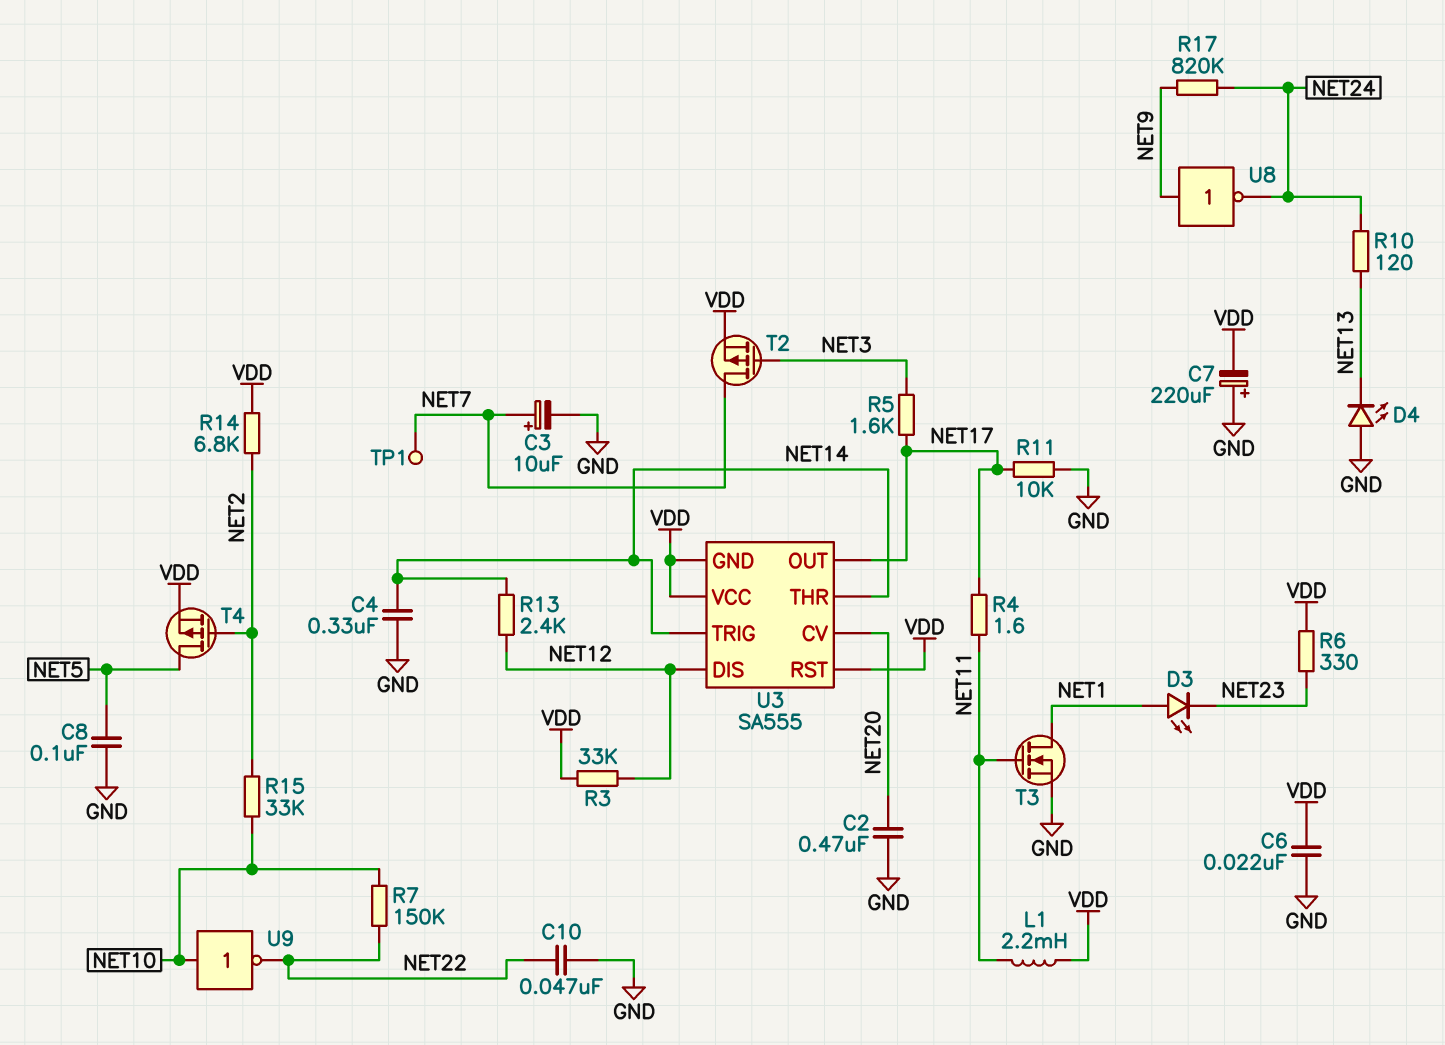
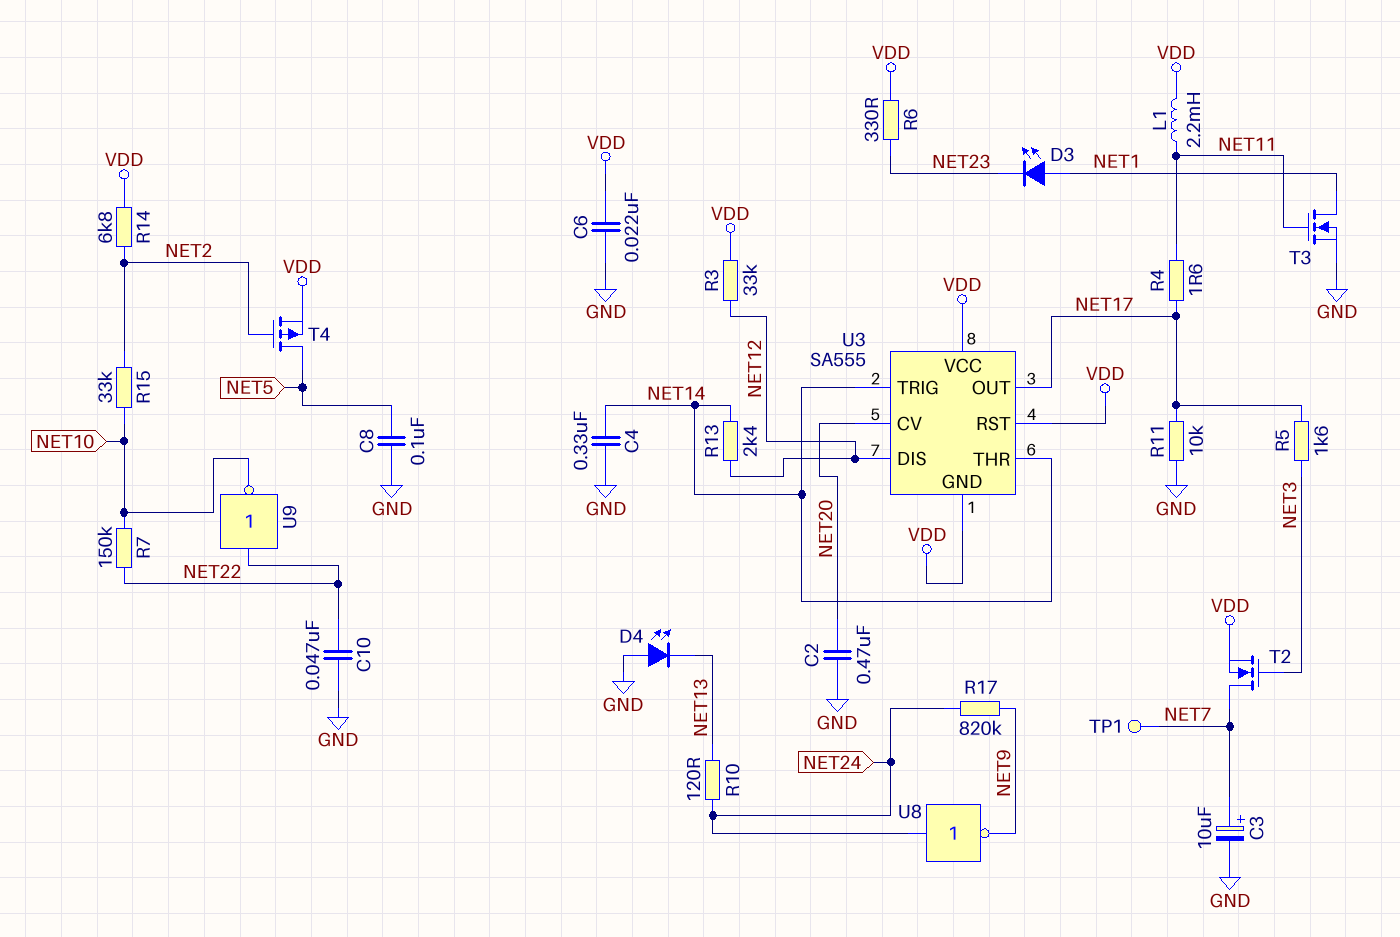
C7: 220uF (plus GND, minus VDD) -> none
T2: PMOS (G NET3, D NET7, S VDD) -> NMOS (G NET3, D NET7, S VDD)
U8: NOT (in NET9, out NET24) -> NOT (in NET24, out NET9)
U9: NOT (in NET10, out NET22) -> NOT (in NET22, out NET10)

